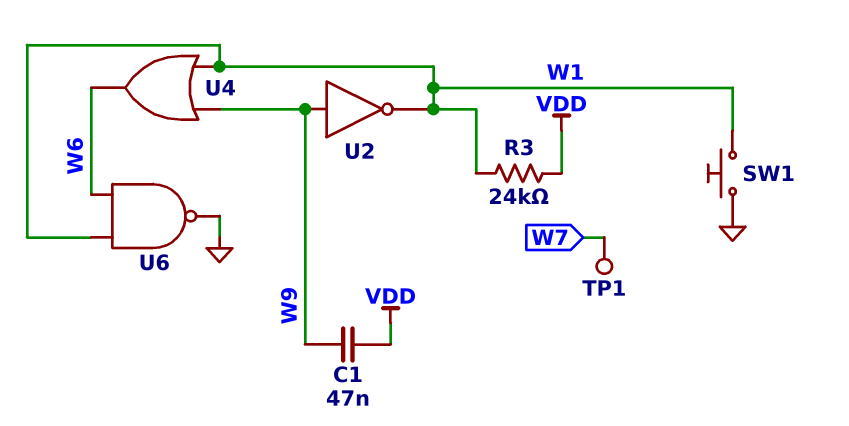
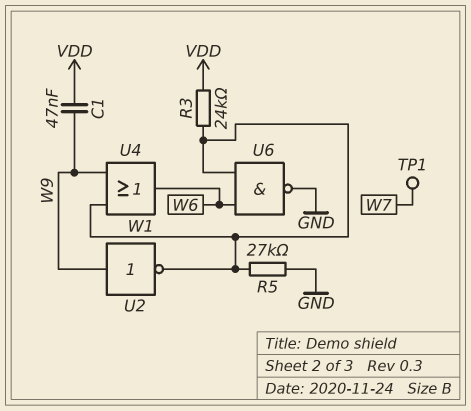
R5: none -> 27k (GND, W1)
SW1: button (GND, W1) -> none

